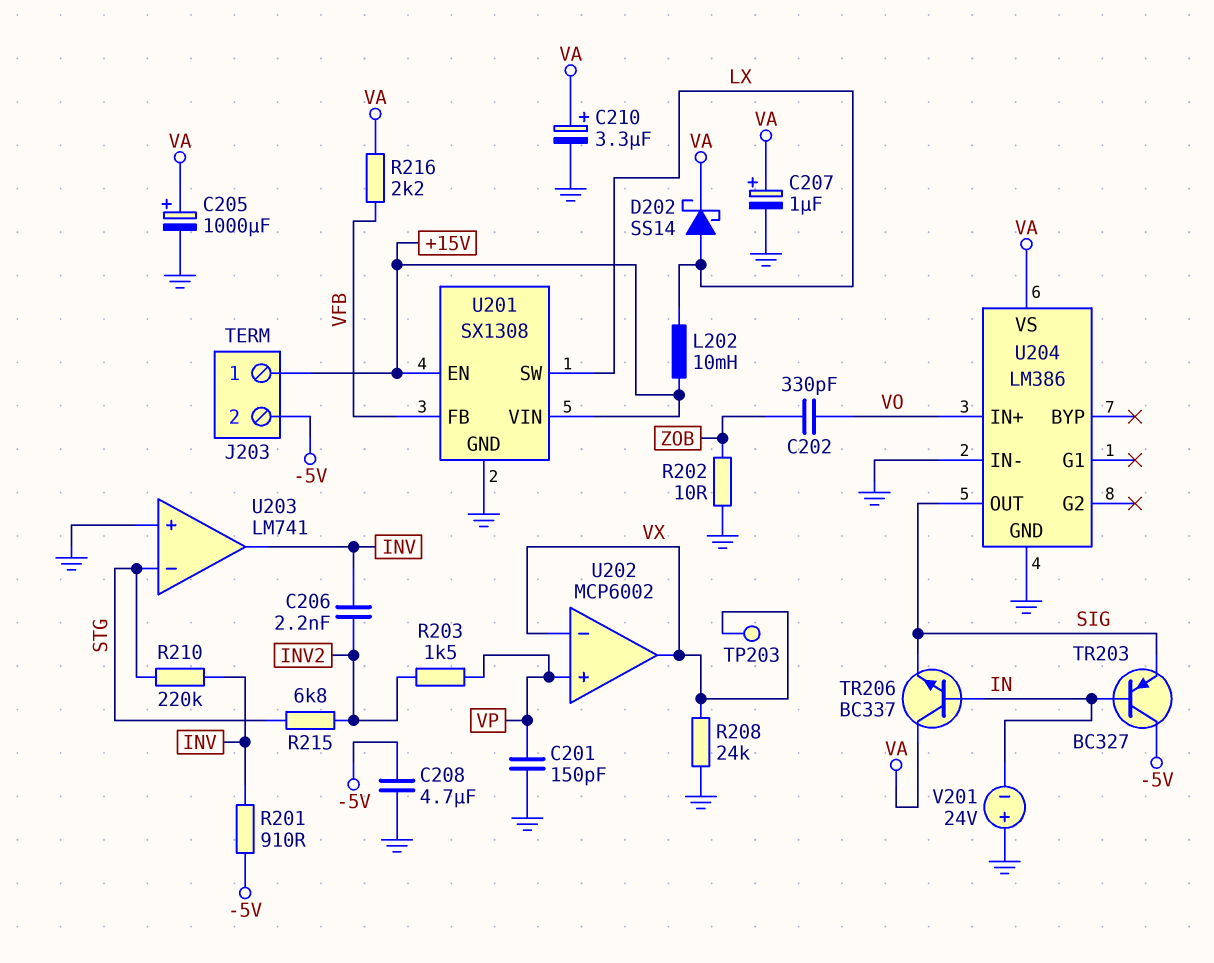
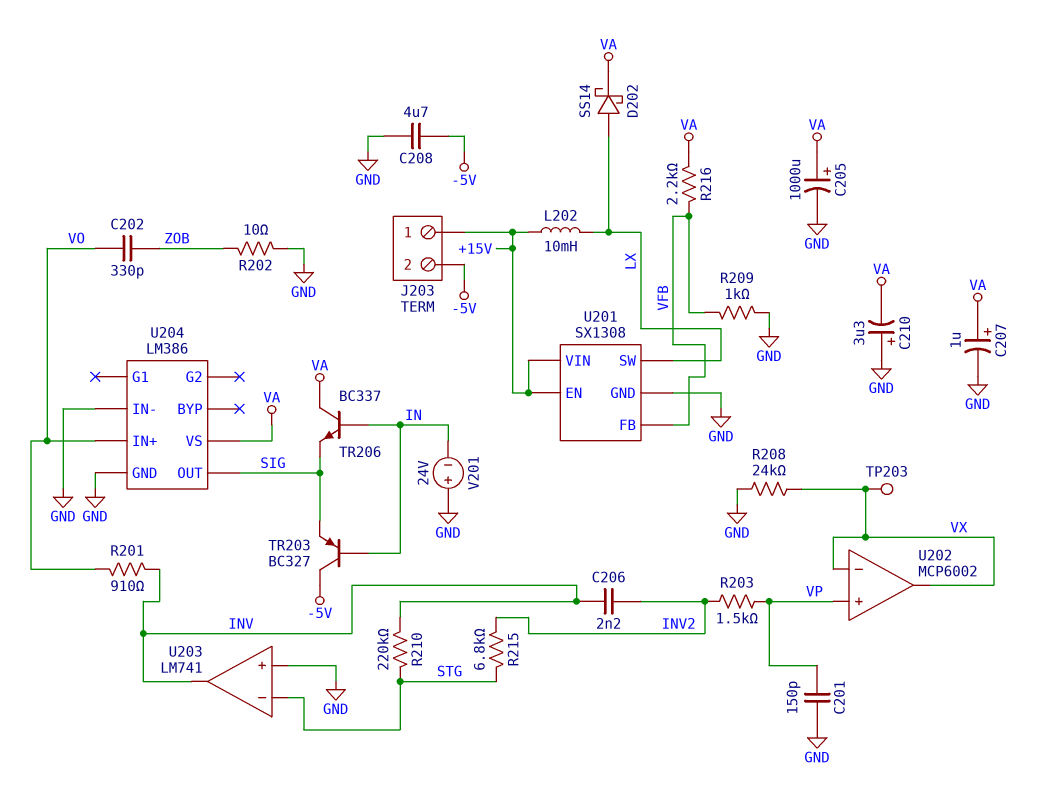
C210: 3.3uF (plus VA, minus GND) -> 3.3uF (plus GND, minus VA)
R201: 910 (-5V, INV) -> 910 (INV, VO)
R209: none -> 1k (GND, VFB)

